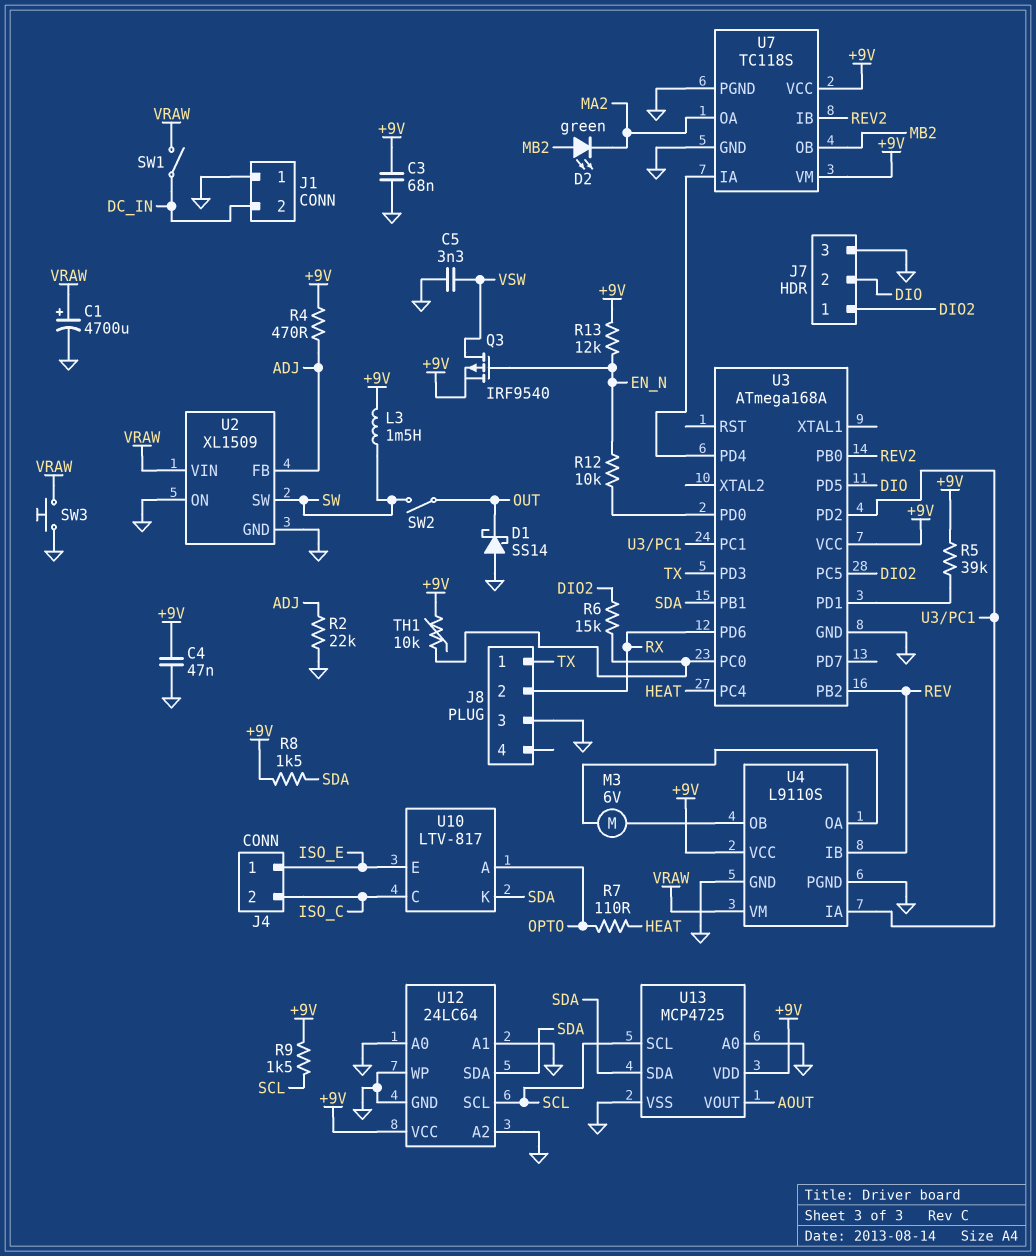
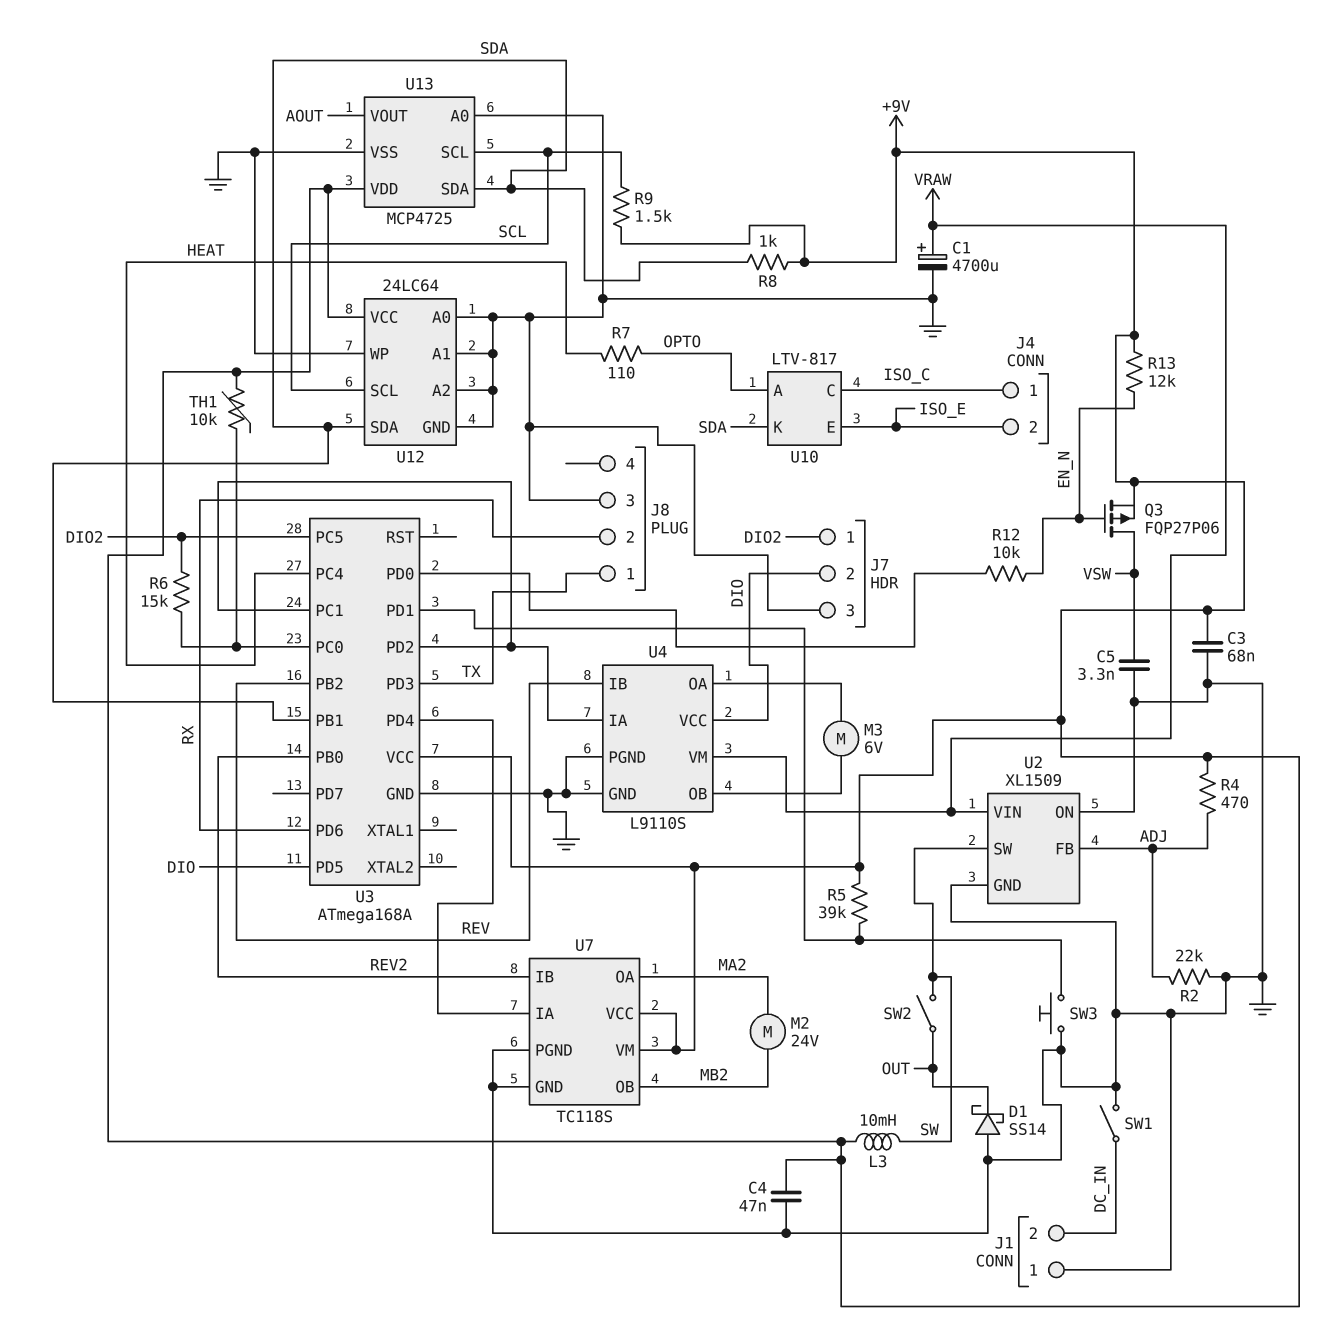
D2: LED green (A MB2, K MA2) -> none
J4 pin 1: ISO_E -> ISO_C
J4 pin 2: ISO_C -> ISO_E
L3: 1.5mH (+9V, SW) -> 10mH (+9V, SW)
M2: none -> motor 24V (MA2, MB2)
Q3: PMOS IRF9540 (G EN_N, D VSW, S +9V) -> PMOS FQP27P06 (G EN_N, D VSW, S +9V)
R8: 1.5k (+9V, SDA) -> 1k (+9V, SDA)
SW1: switch (DC_IN, VRAW) -> switch (DC_IN, GND)
SW3: button (GND, VRAW) -> button (GND, U3/PD1)
U4 pin VCC: +9V -> DIO

